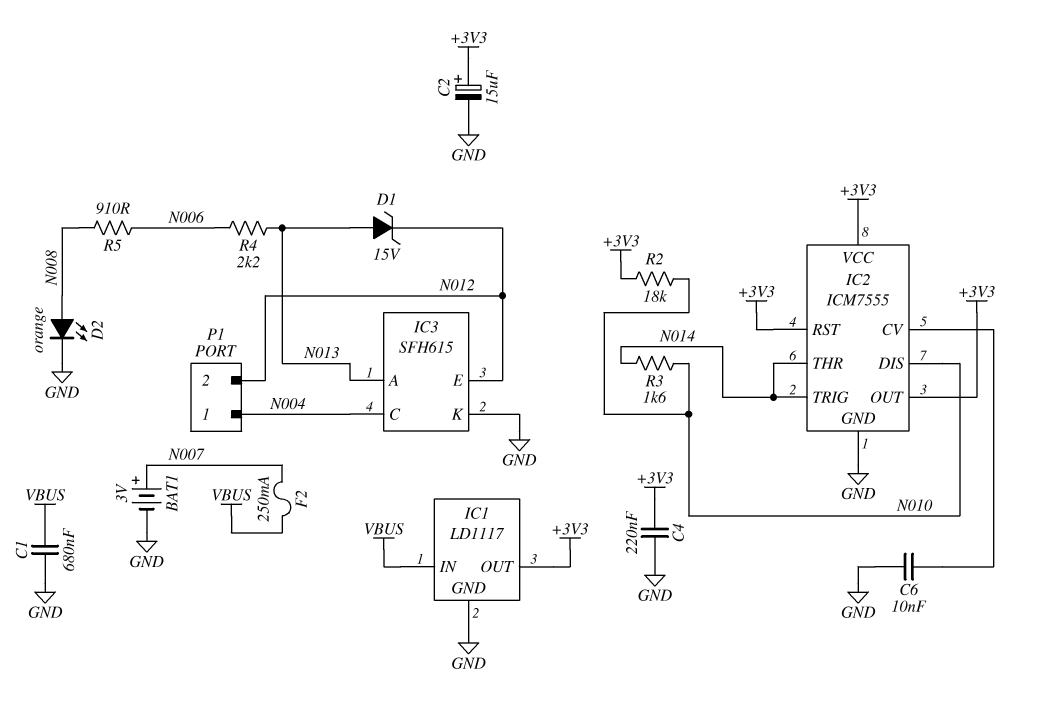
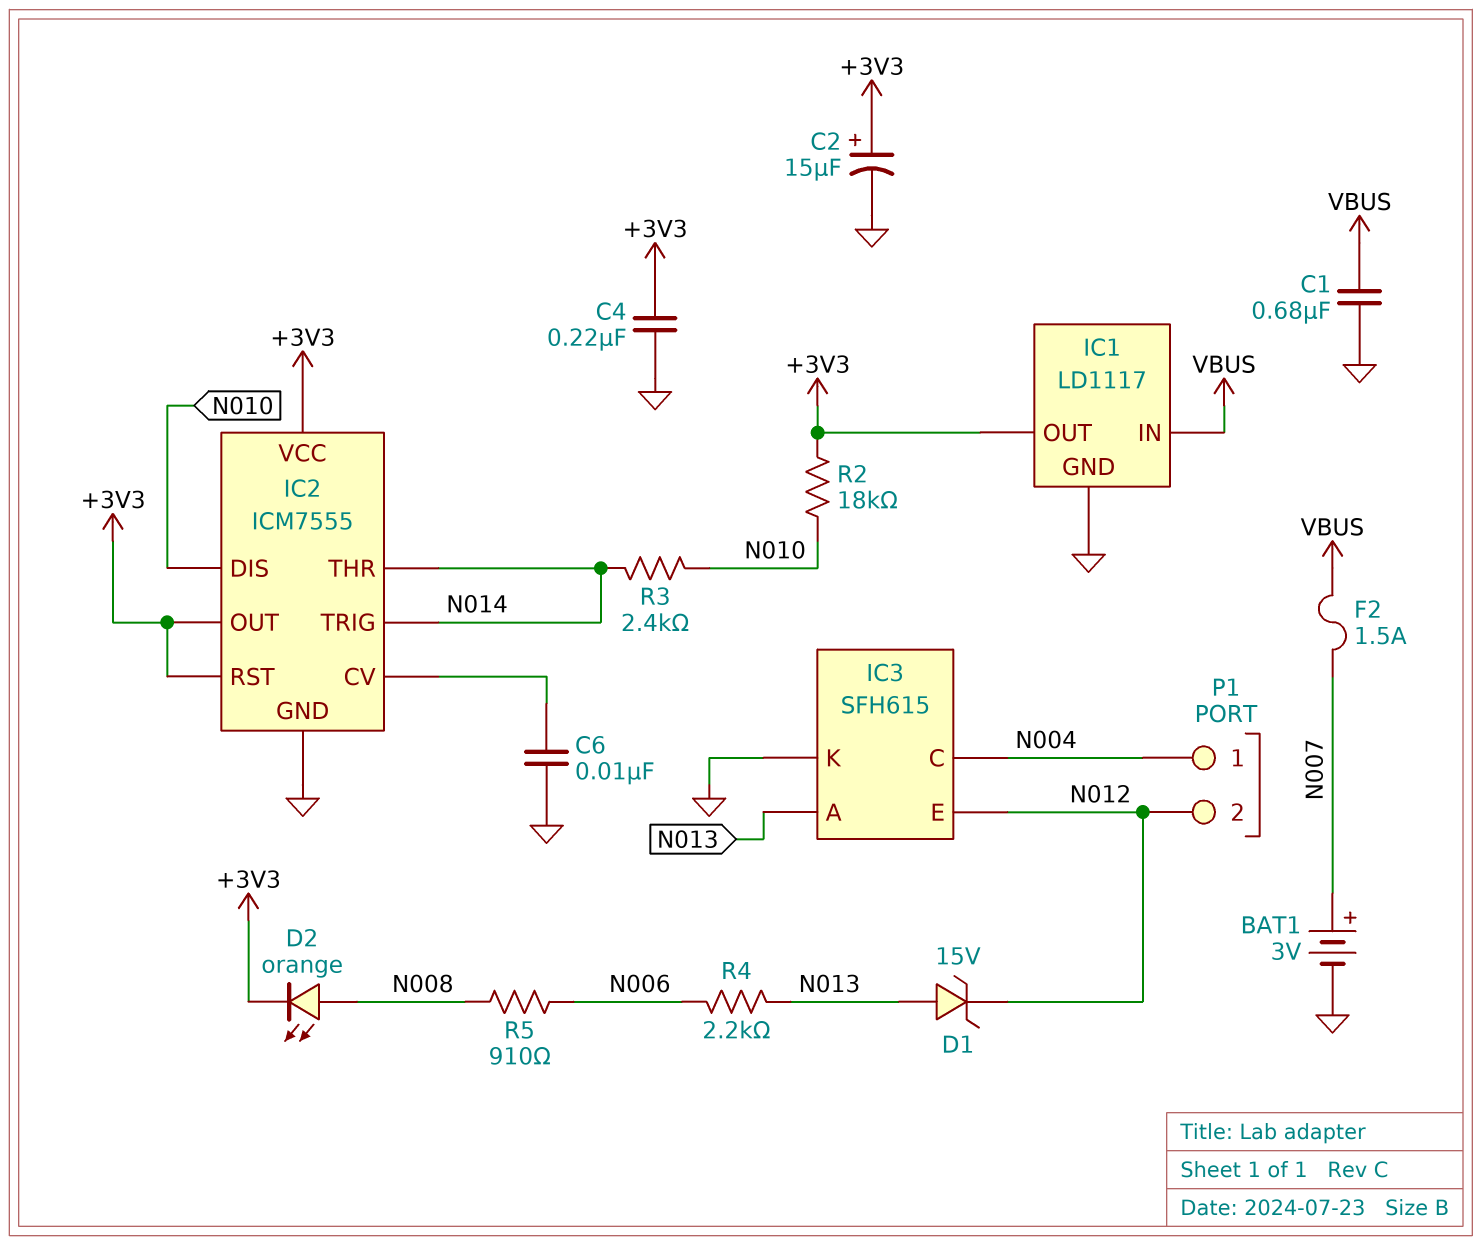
D2: LED orange (A N008, K GND) -> LED orange (A N008, K +3V3)
F2: 250mA (N007, VBUS) -> 1.5A (N007, VBUS)
R3: 1.6k (N010, N014) -> 2.4k (N010, N014)

